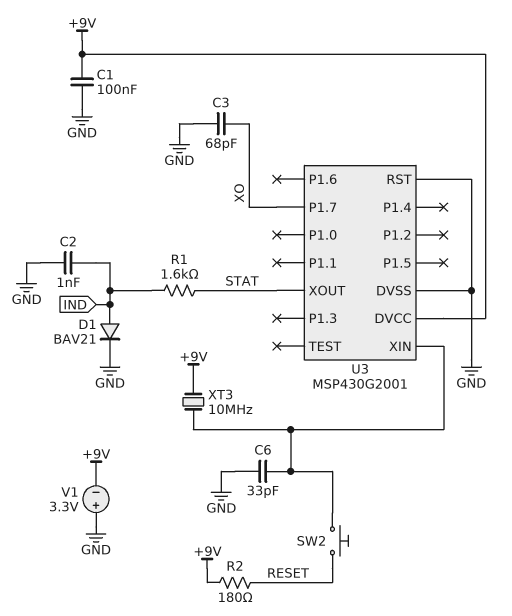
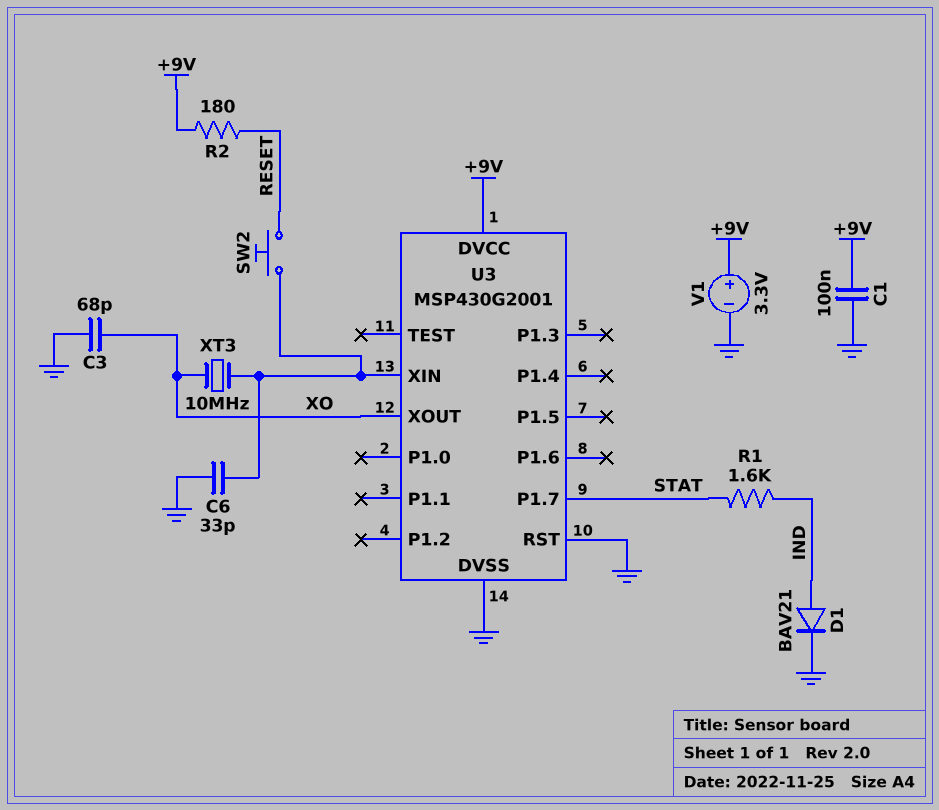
C2: 1nF (GND, IND) -> none
U3 pin P1.7: XO -> STAT
U3 pin XOUT: STAT -> XO
V1: 3.3V (plus GND, minus +9V) -> 3.3V (plus +9V, minus GND)
XT3: 10MHz (+9V, U3/XIN) -> 10MHz (U3/XIN, XO)

